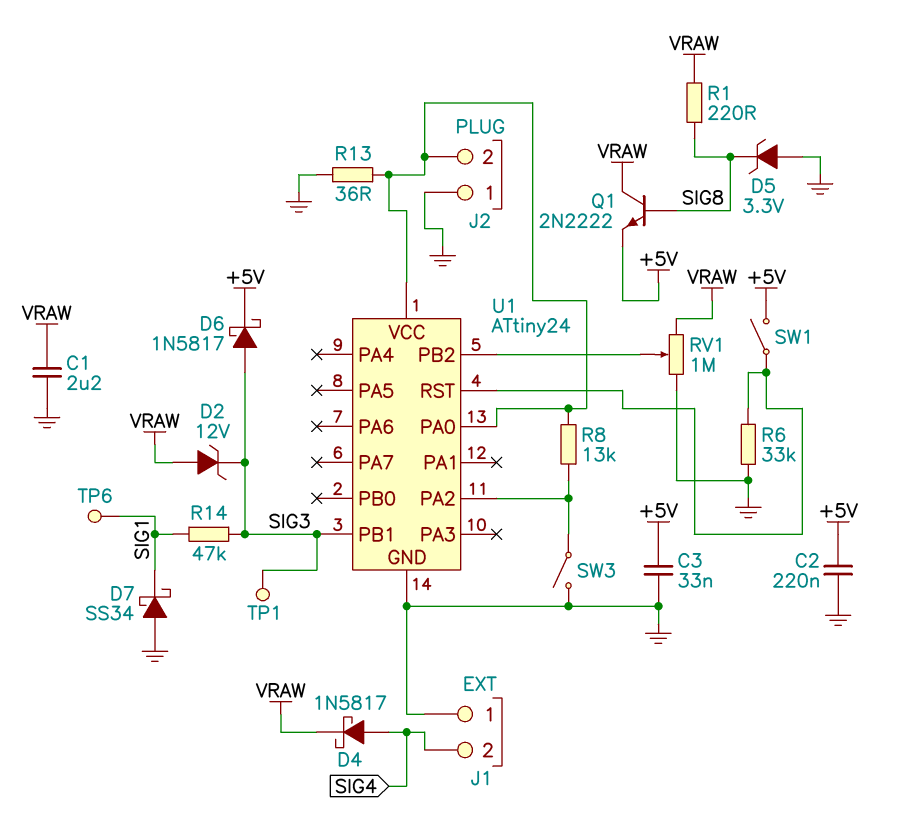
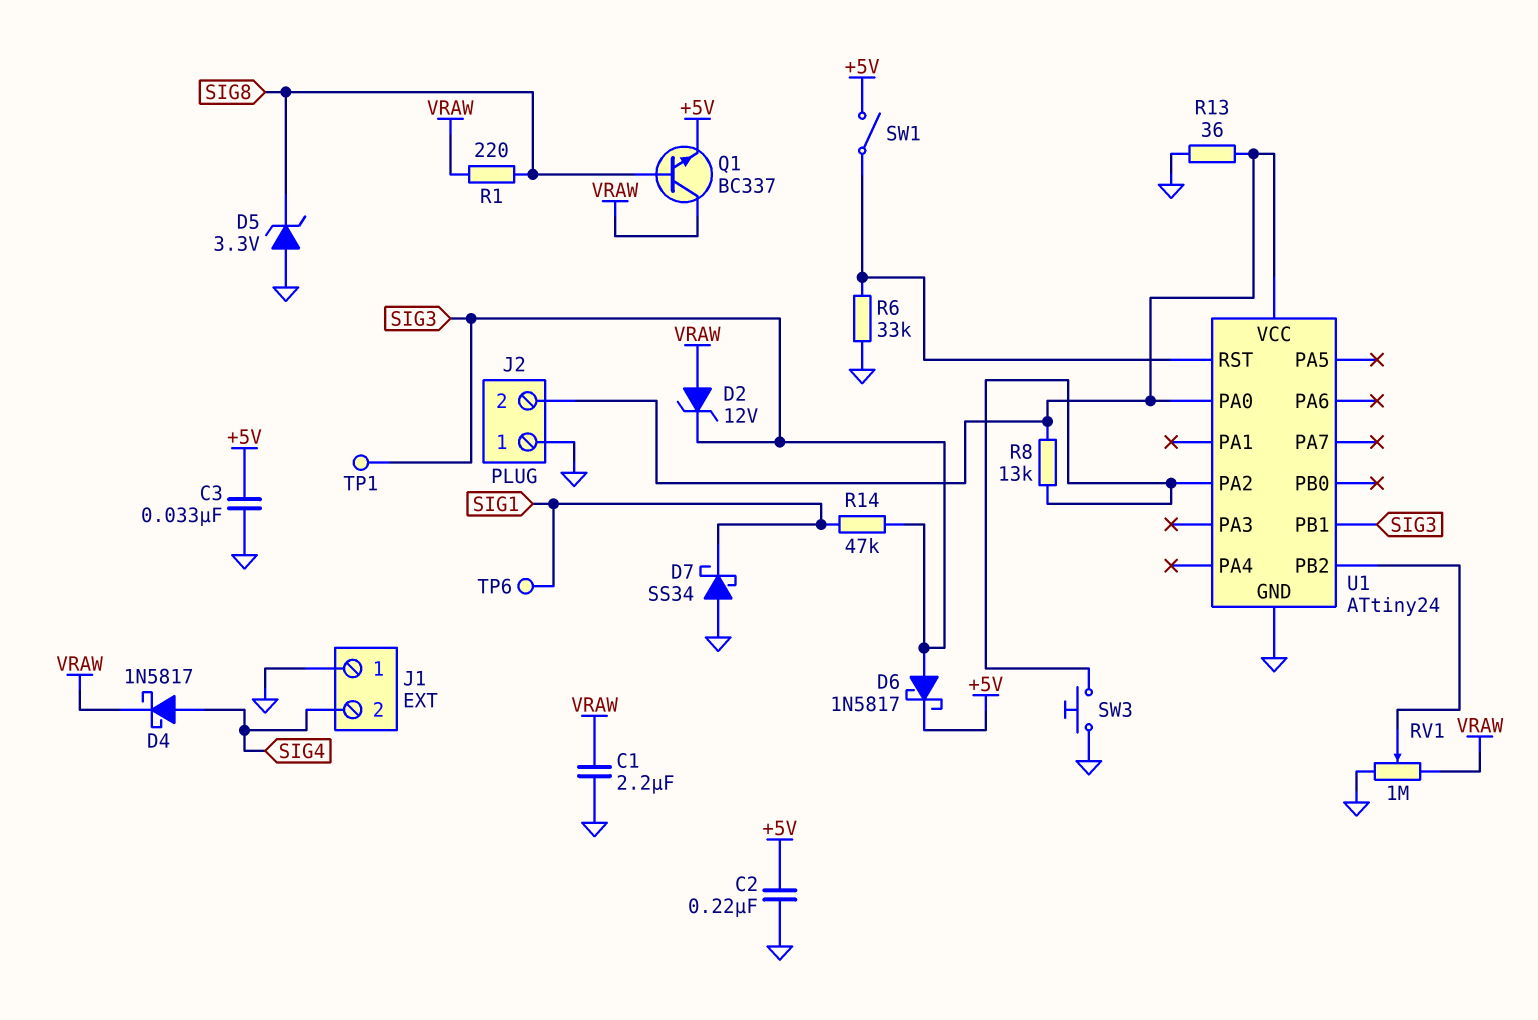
Q1: NPN 2N2222 (B SIG8, C VRAW, E +5V) -> NPN BC337 (B SIG8, C VRAW, E +5V)
SW3: switch (GND, U1/PA2) -> button (GND, U1/PA2)

